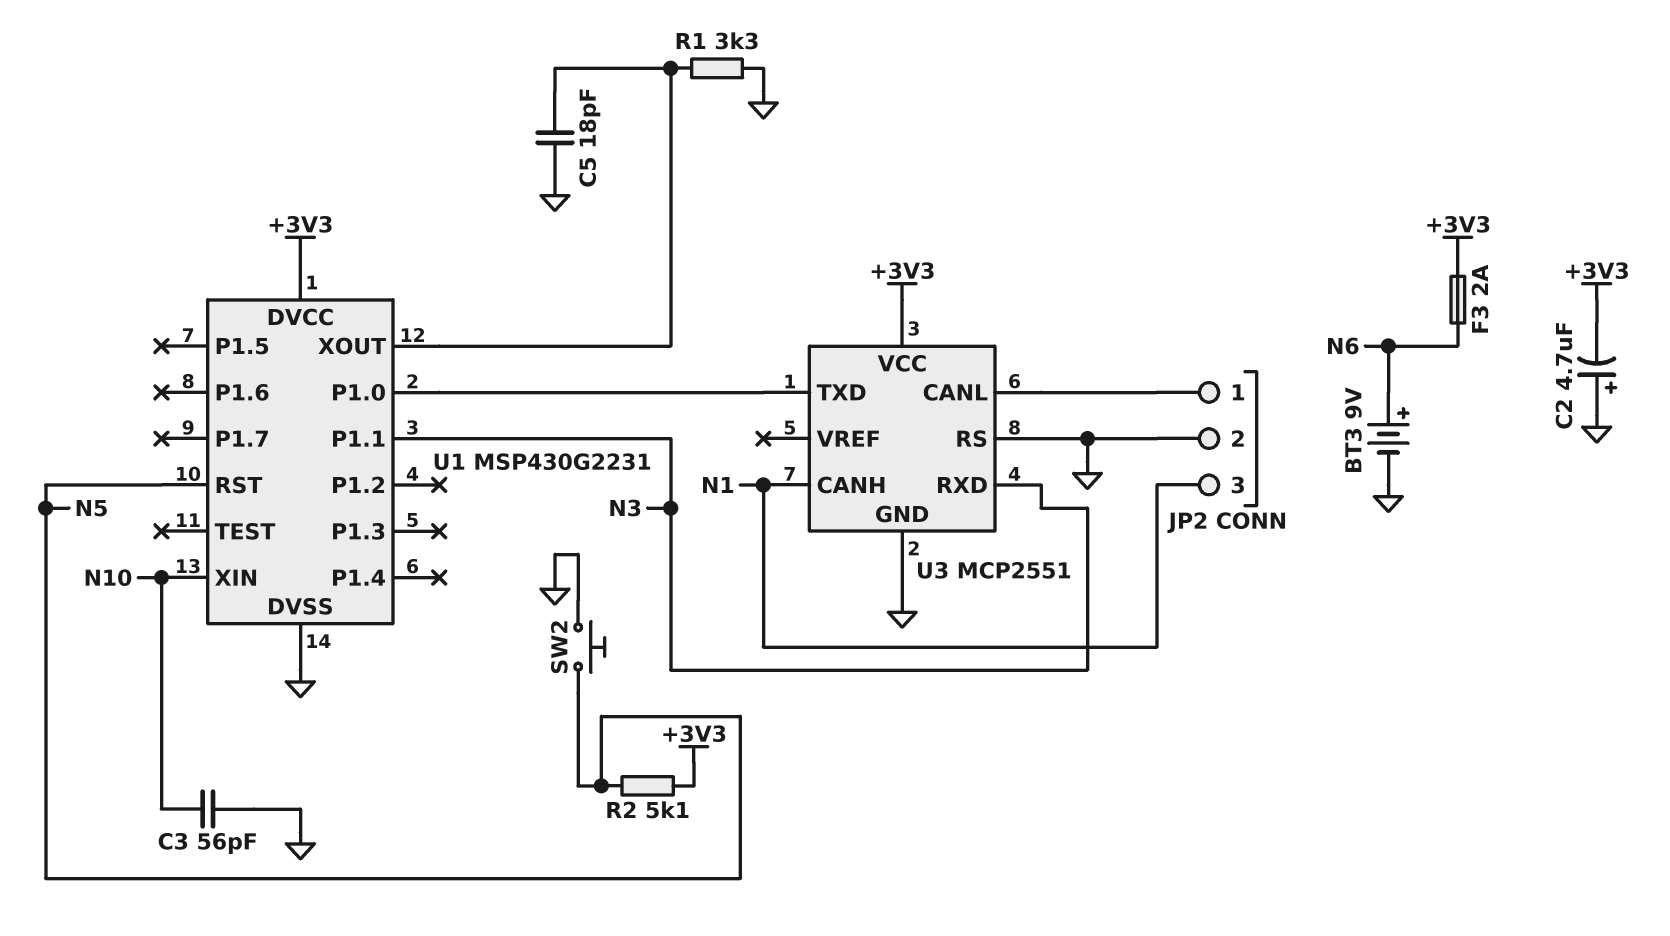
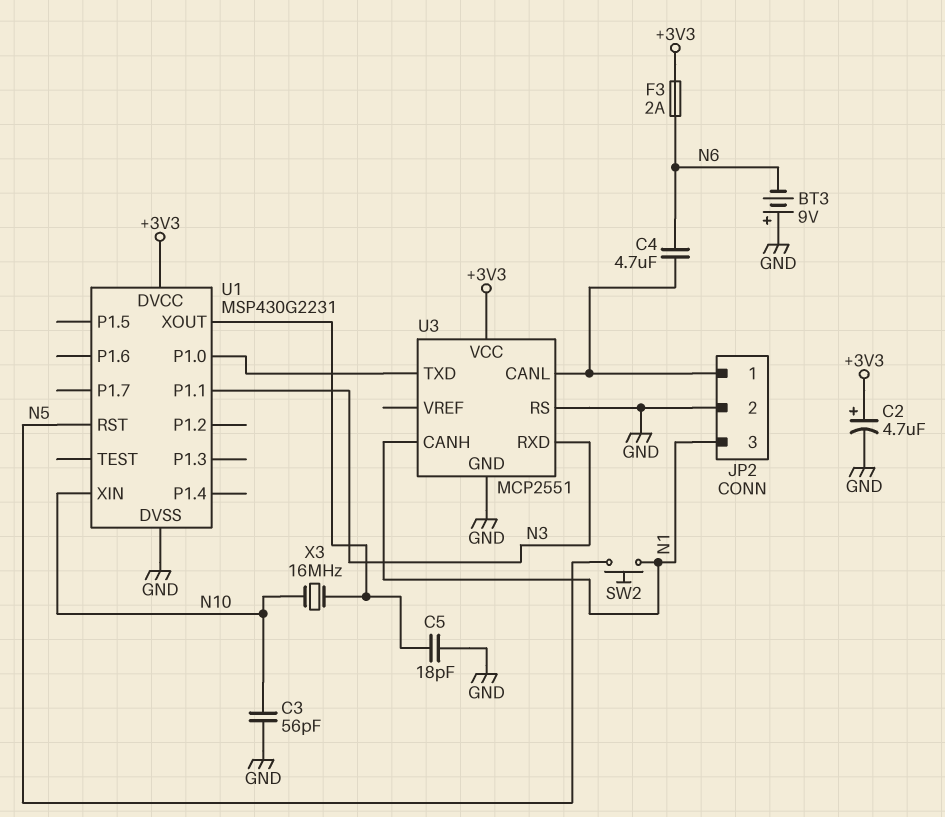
BT3: 9V (plus N6, minus GND) -> 9V (plus GND, minus N6)
C2: 4.7uF (plus GND, minus +3V3) -> 4.7uF (plus +3V3, minus GND)
C4: none -> 4.7uF (JP2/1, N6)
R1: 3.3k (GND, U1/XOUT) -> none
R2: 5.1k (+3V3, N5) -> none
SW2: button (GND, N5) -> button (N1, N5)
X3: none -> 16MHz (N10, U1/XOUT)

